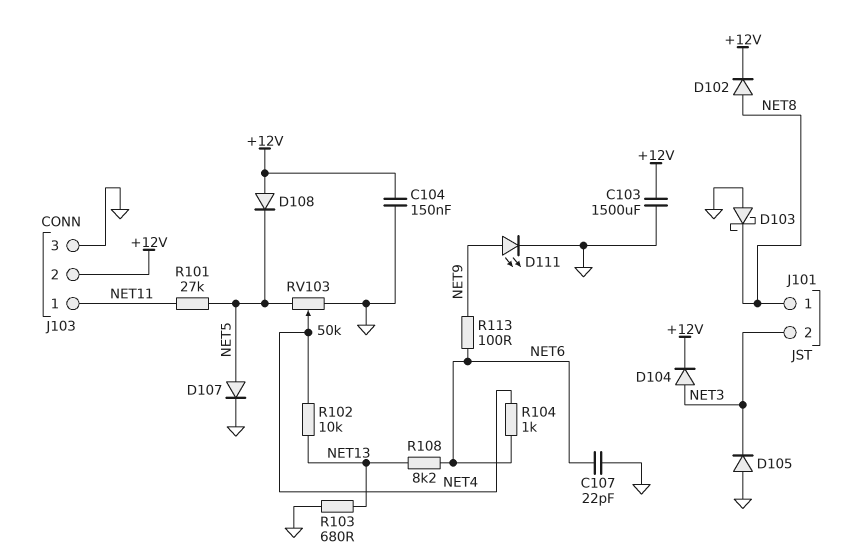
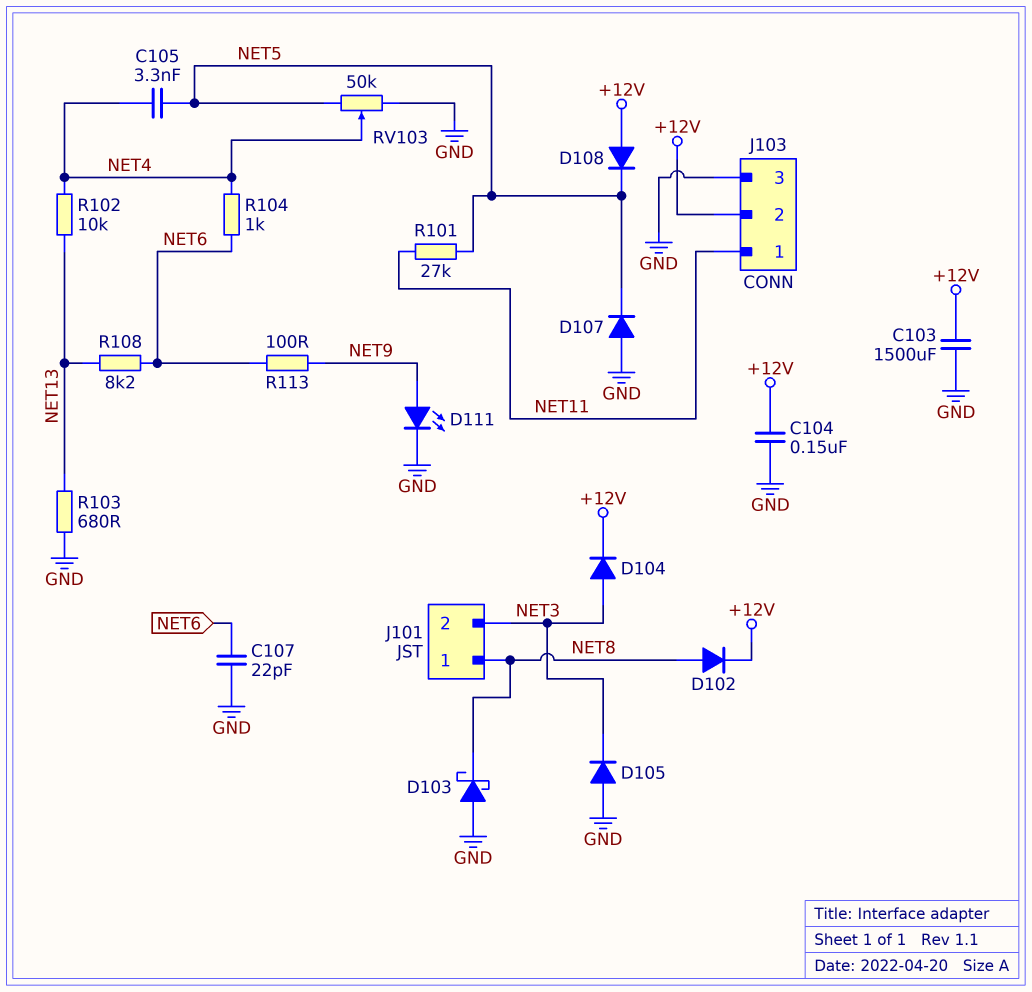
C105: none -> 3.3nF (NET4, NET5)
D107: diode (A NET5, K GND) -> diode (A GND, K NET5)

